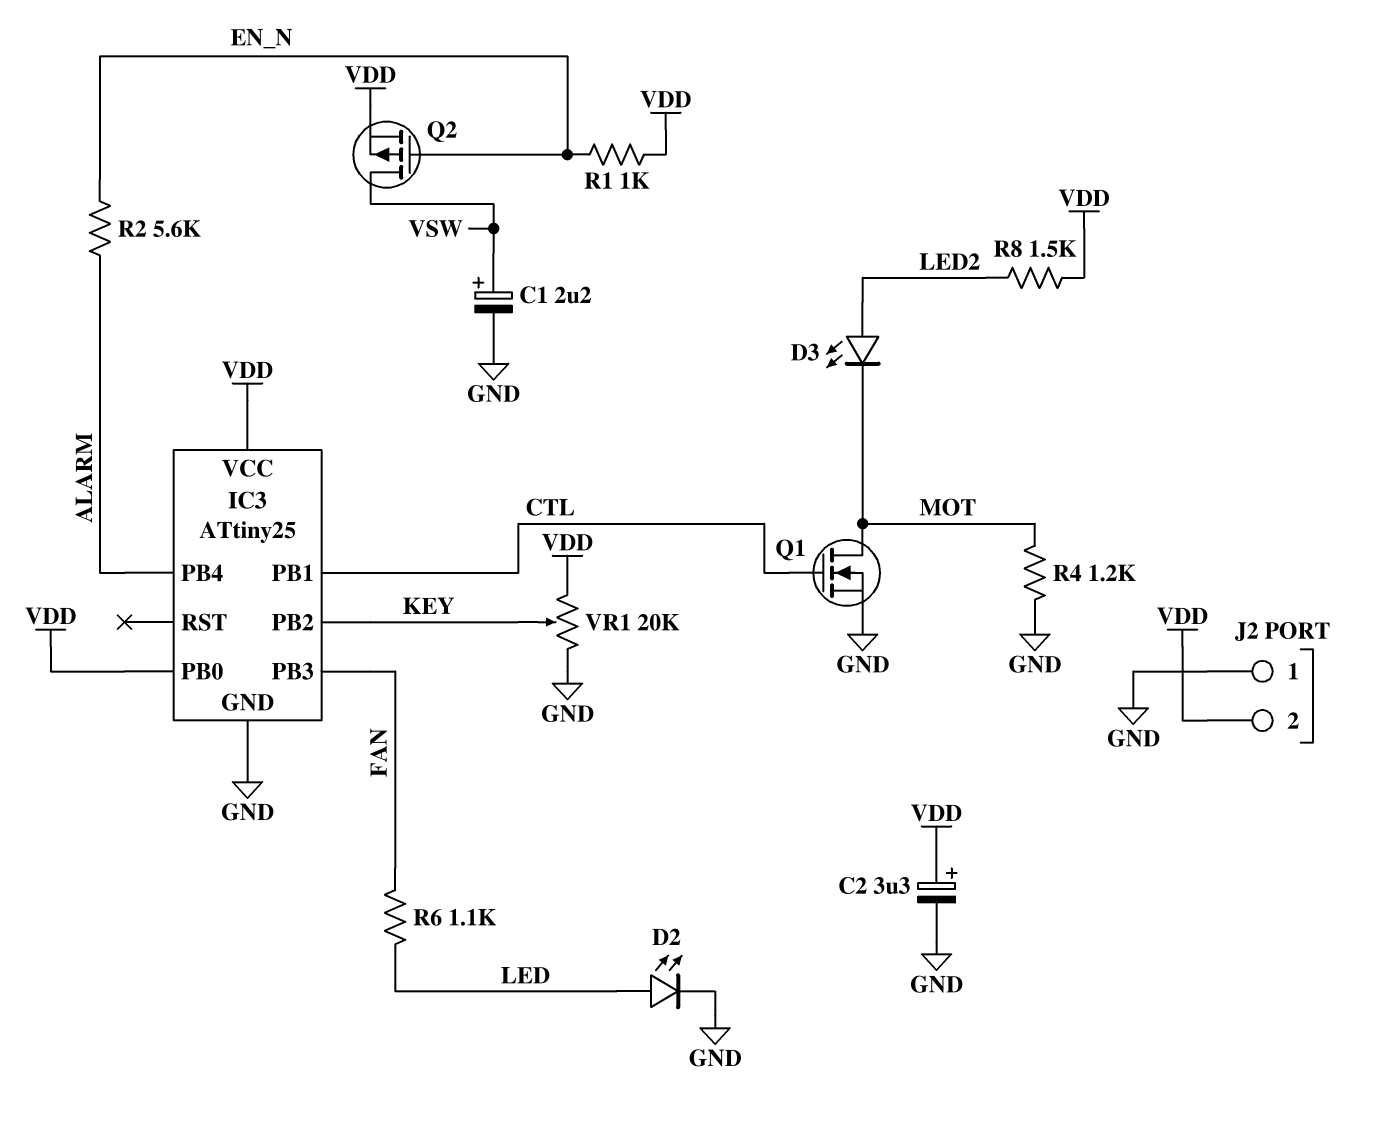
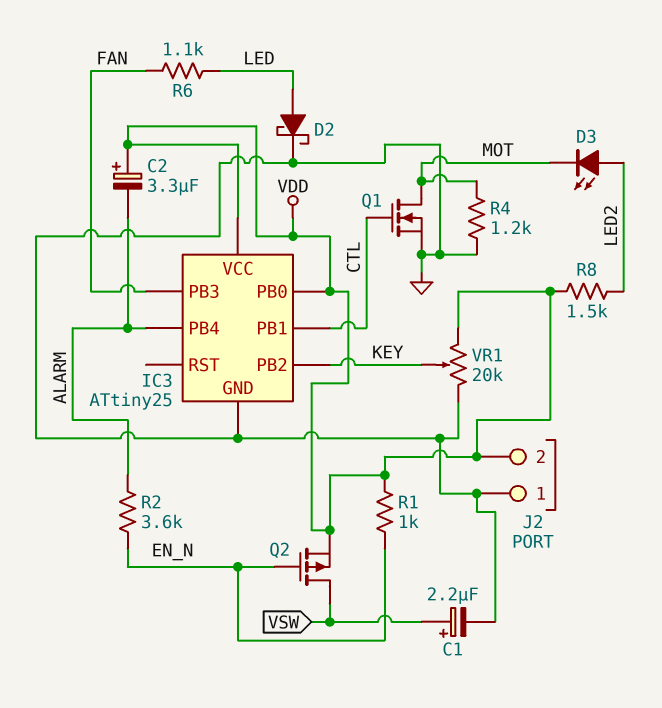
C2: 3.3uF (plus VDD, minus GND) -> 3.3uF (plus VDD, minus ALARM)
D2: LED (A LED, K GND) -> schottky (A LED, K GND)
R2: 5.6k (ALARM, EN_N) -> 3.6k (ALARM, EN_N)

